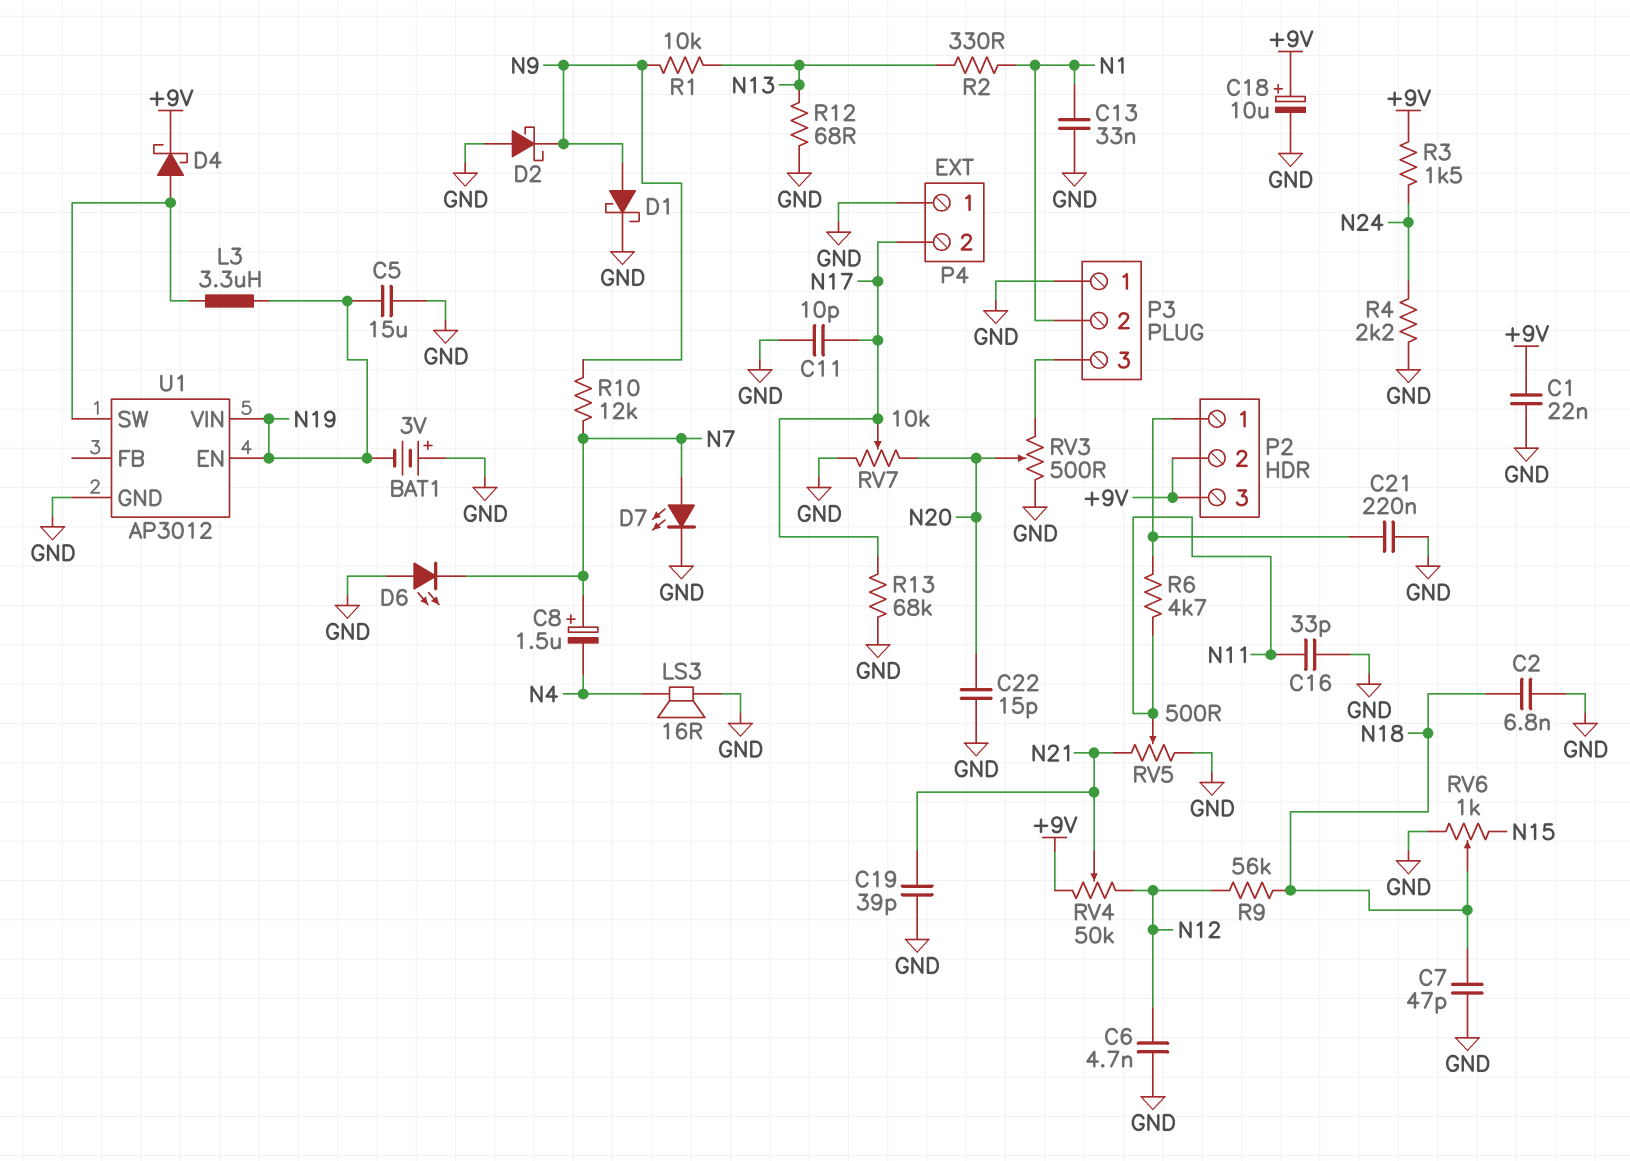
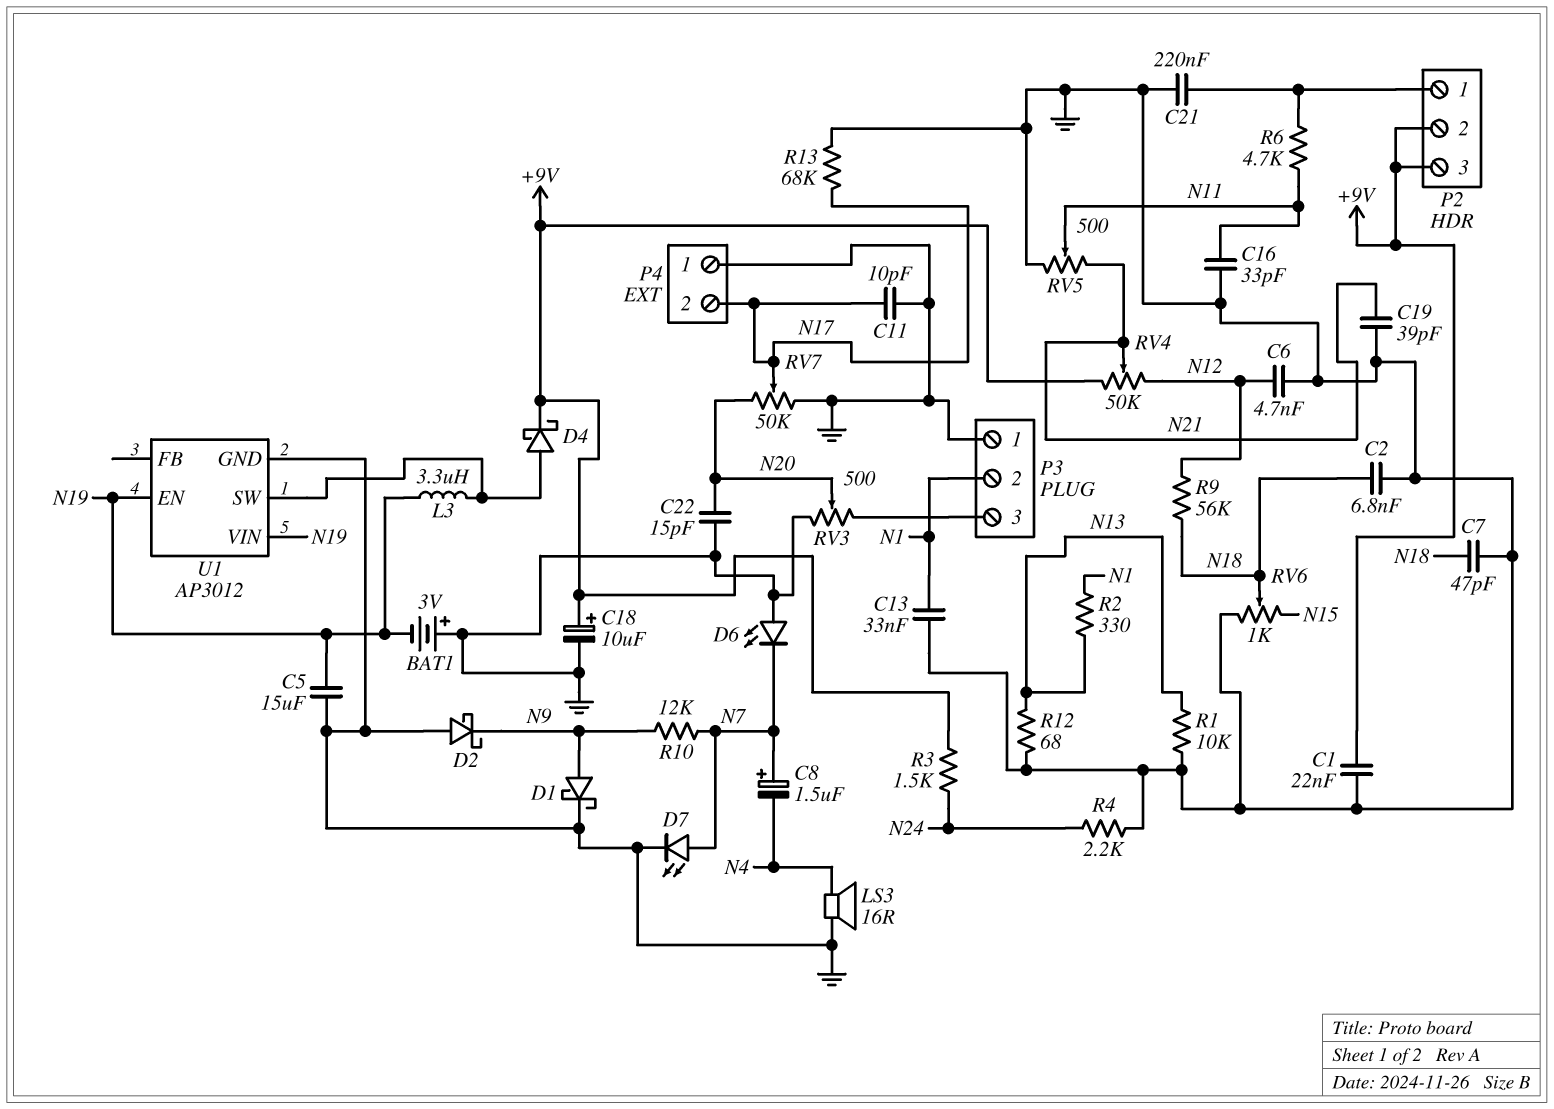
R1: 10k (N9, N13) -> 10k (GND, N13)
RV7: 10k (GND, N20, wiper N17) -> 50k (GND, N20, wiper N17)

